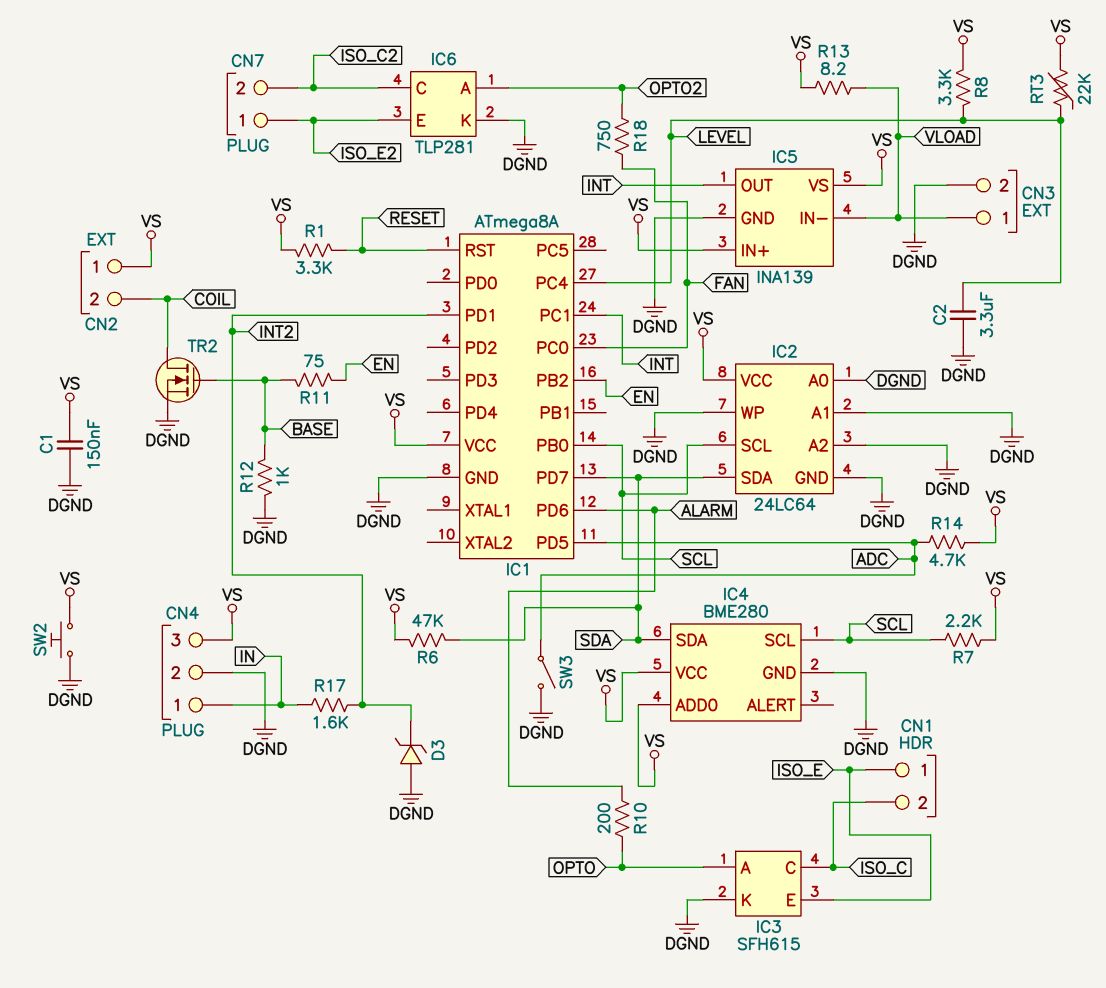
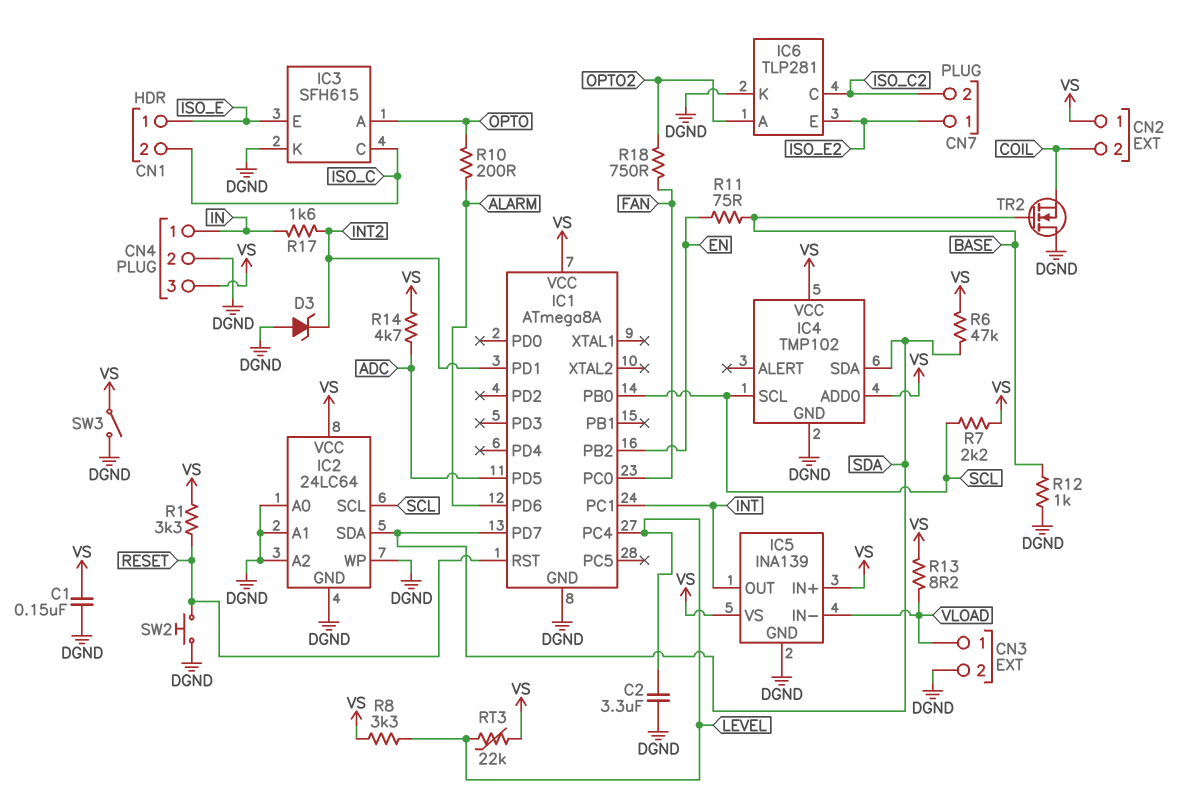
IC4: BME280 -> TMP102
SW2: button (DGND, VS) -> button (DGND, RESET)
SW3: switch (ADC, DGND) -> switch (DGND, VS)
TR2: NMOS (G BASE, D COIL, S DGND) -> NMOS (G BASE, D DGND, S COIL)

